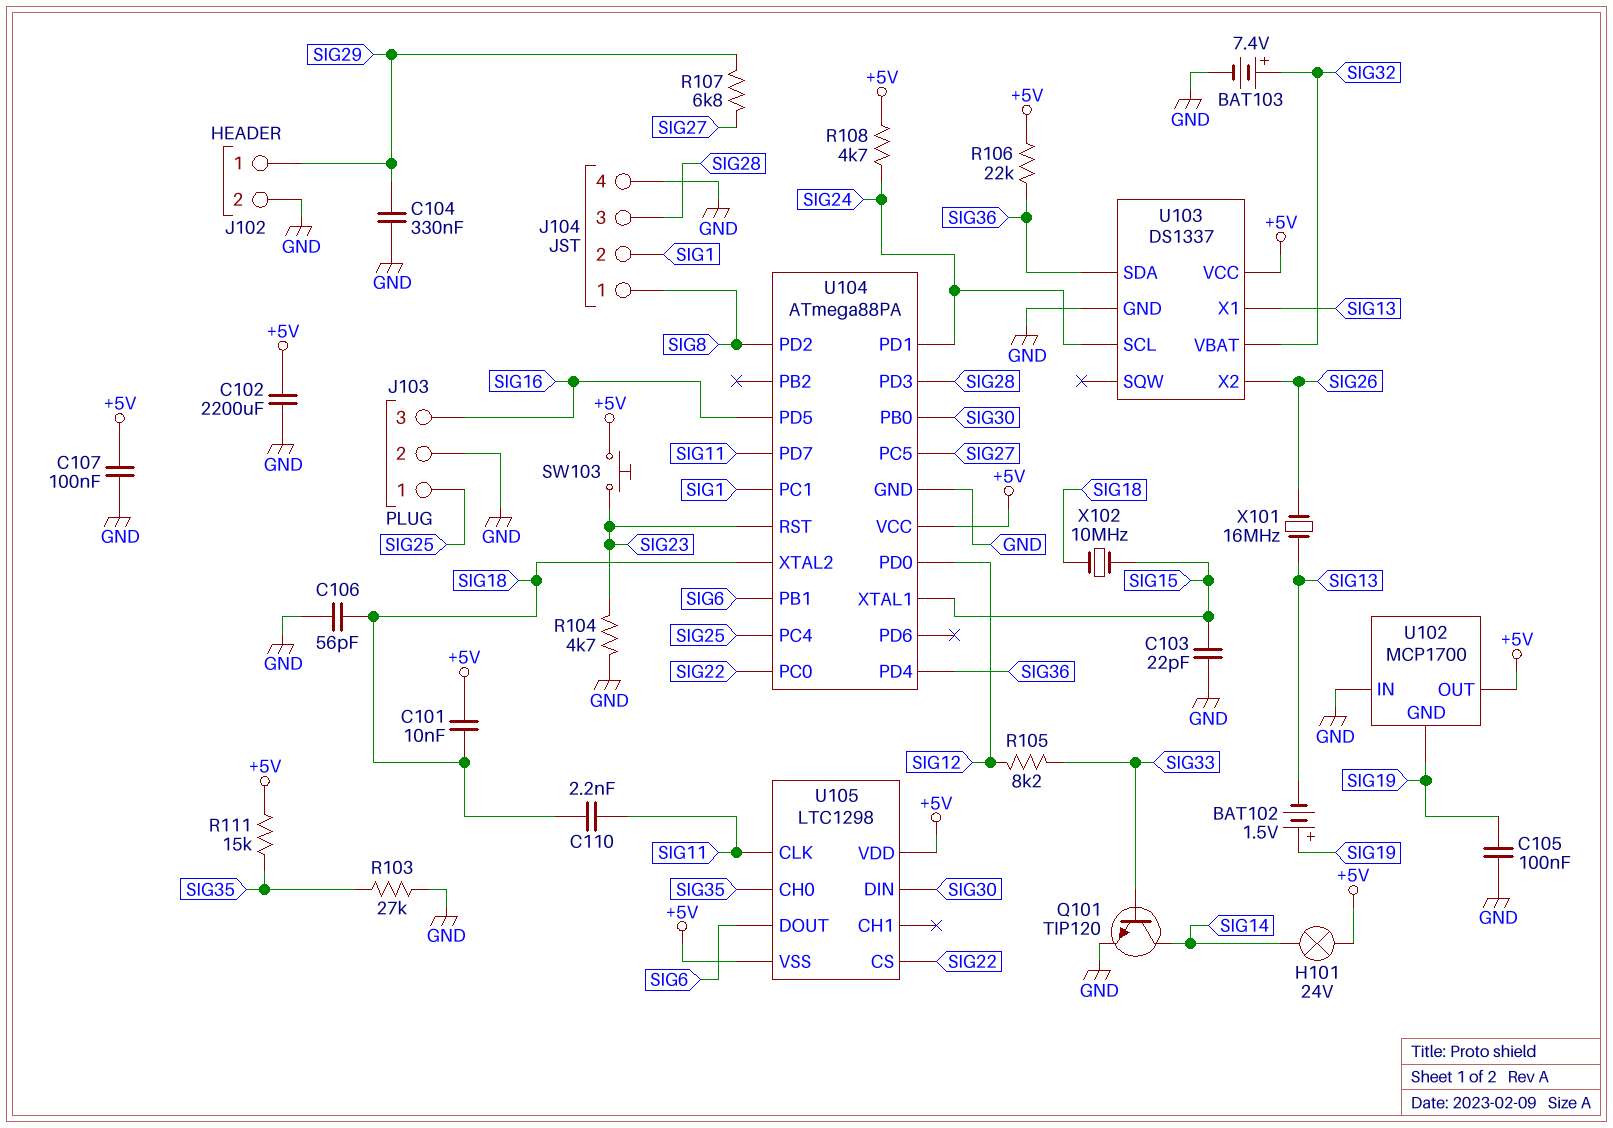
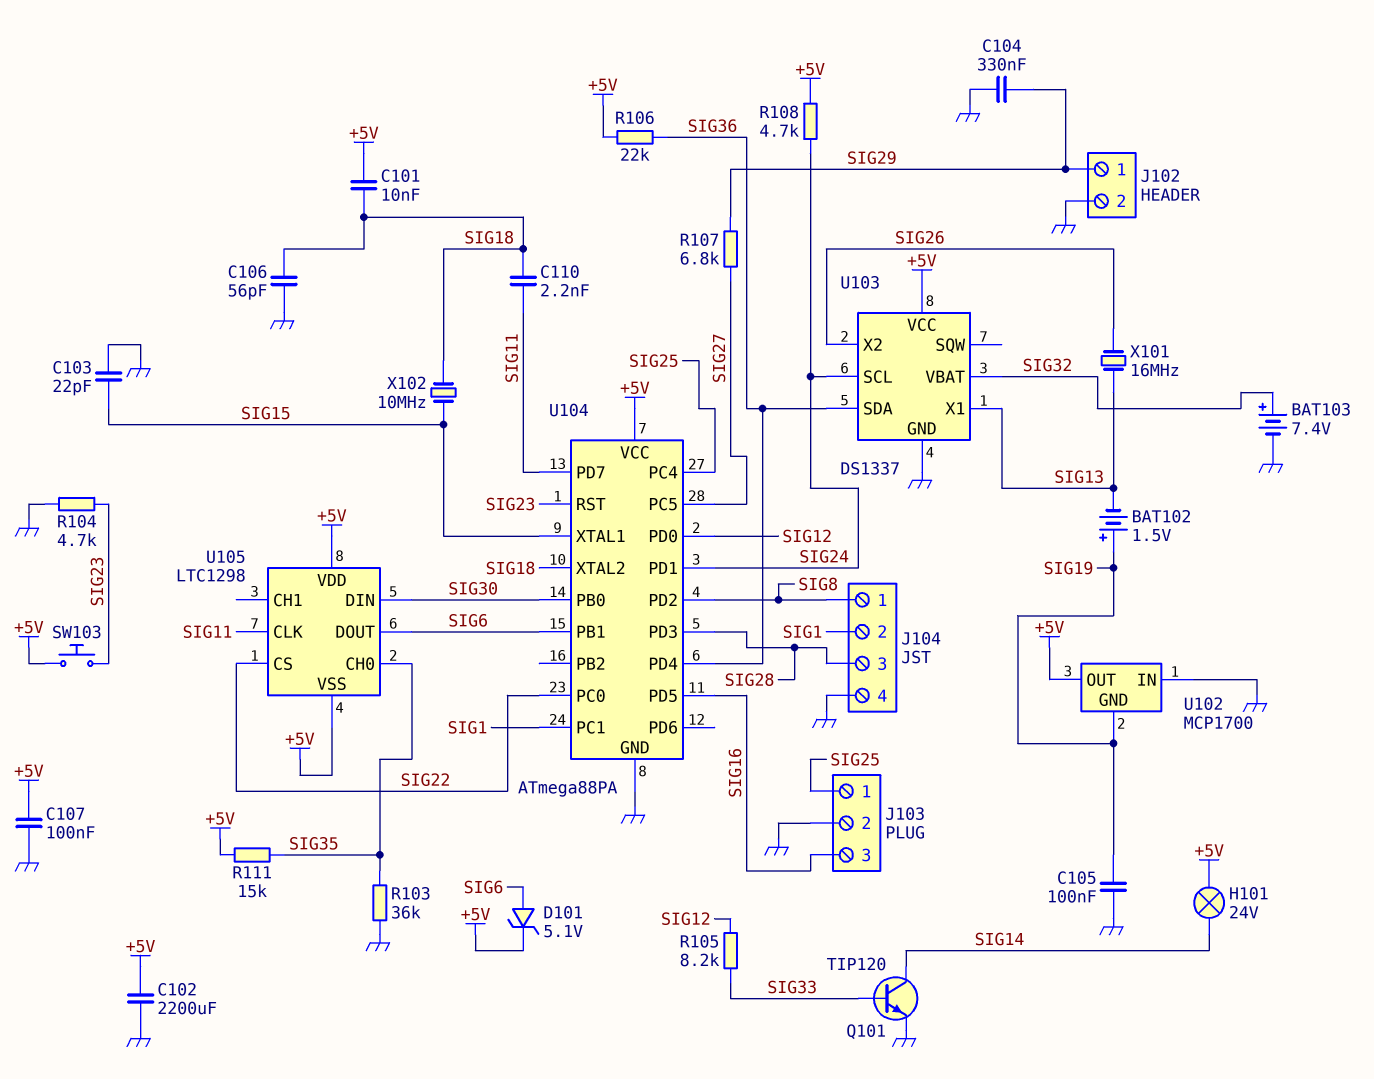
D101: none -> zener 5.1V (A SIG6, K +5V)
R103: 27k (GND, SIG35) -> 36k (GND, SIG35)

